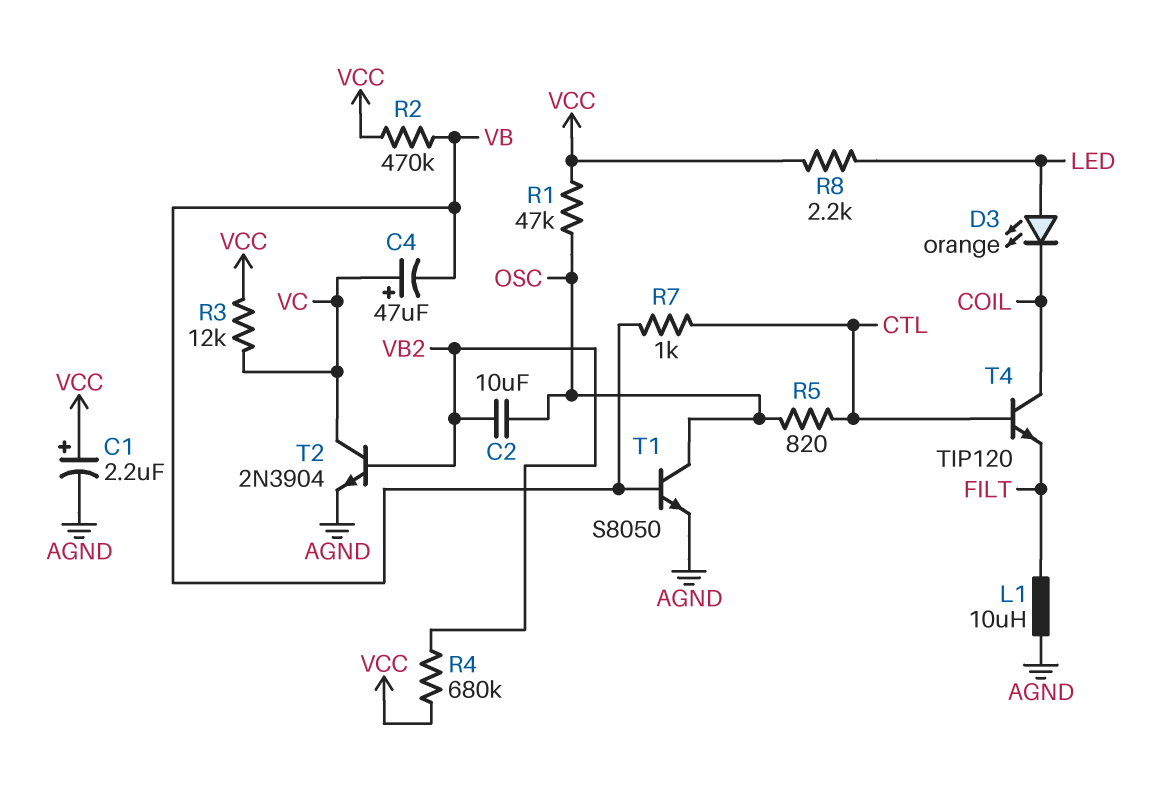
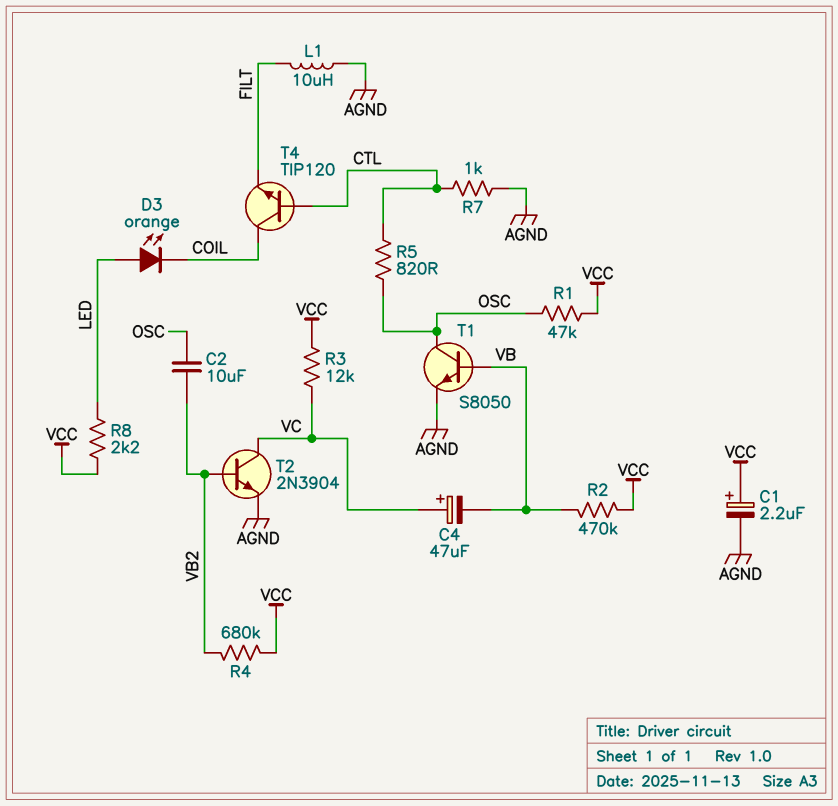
R7: 1k (CTL, VB) -> 1k (AGND, CTL)

